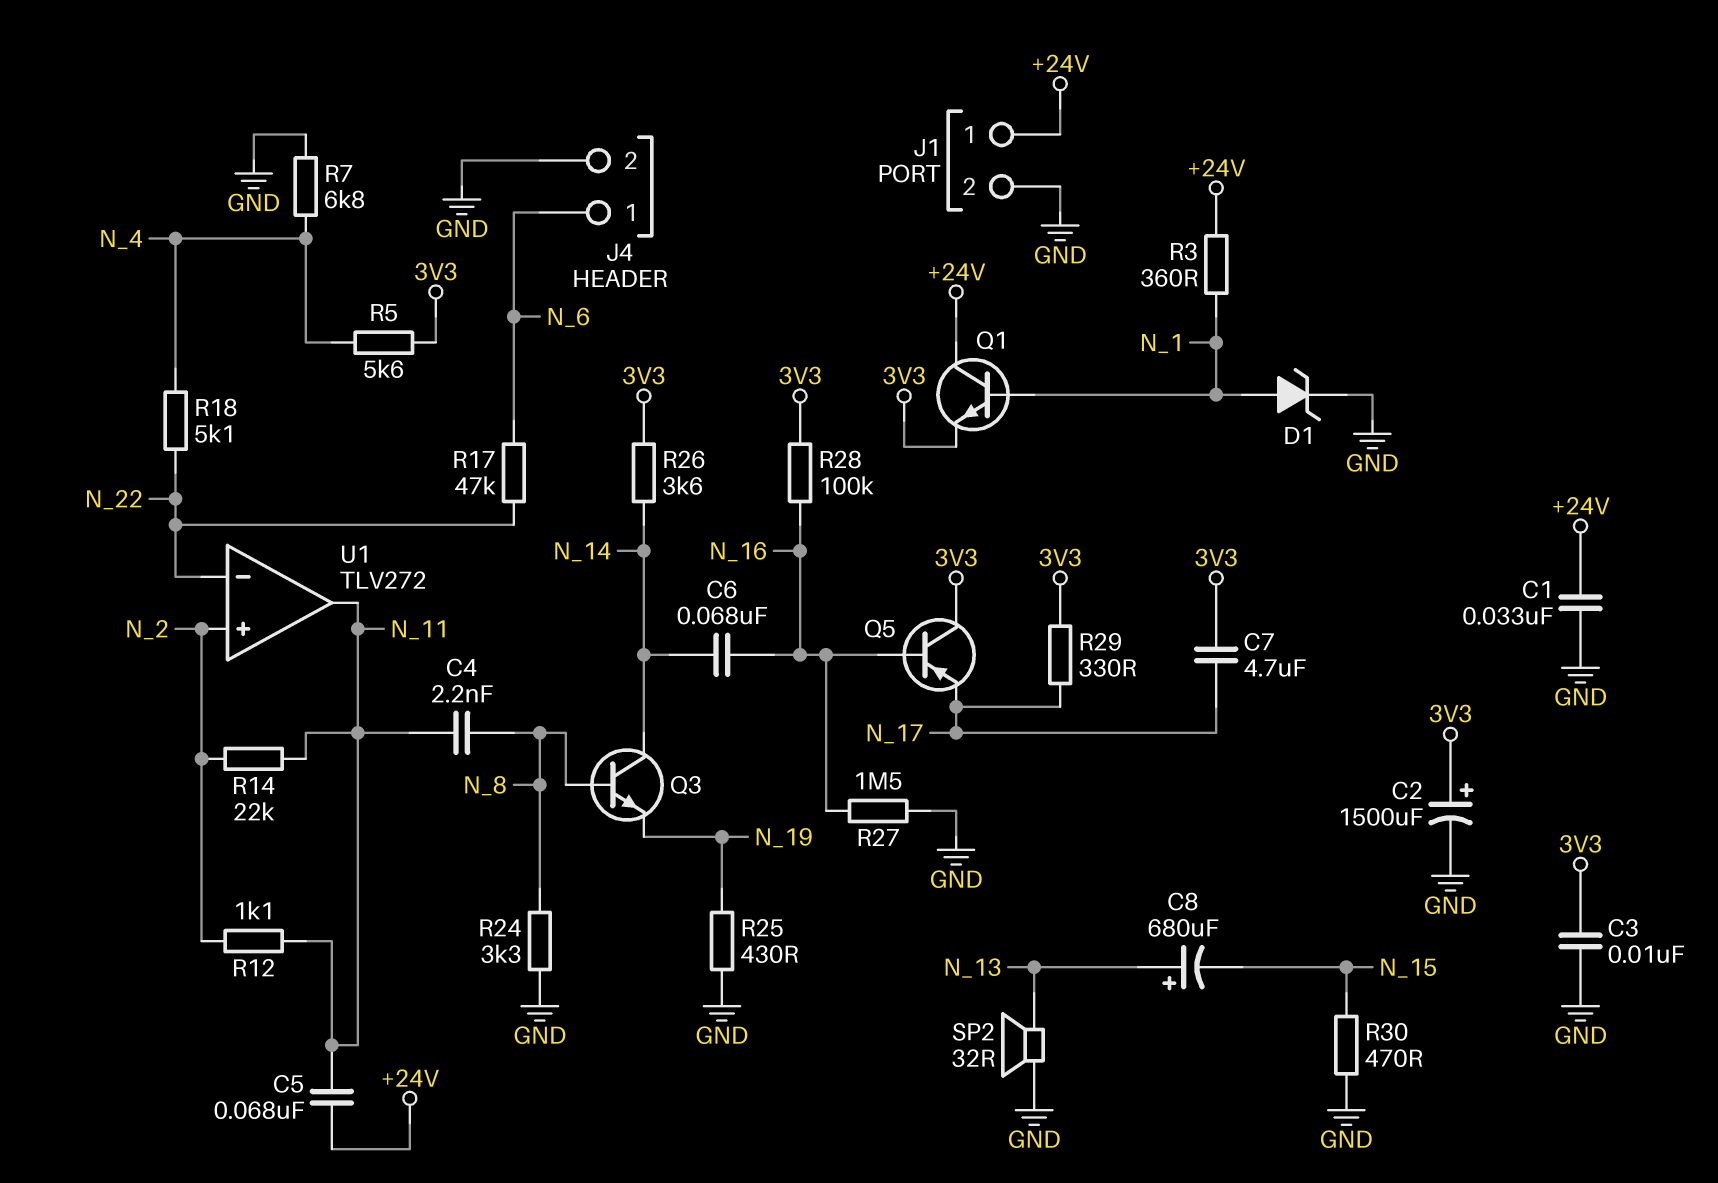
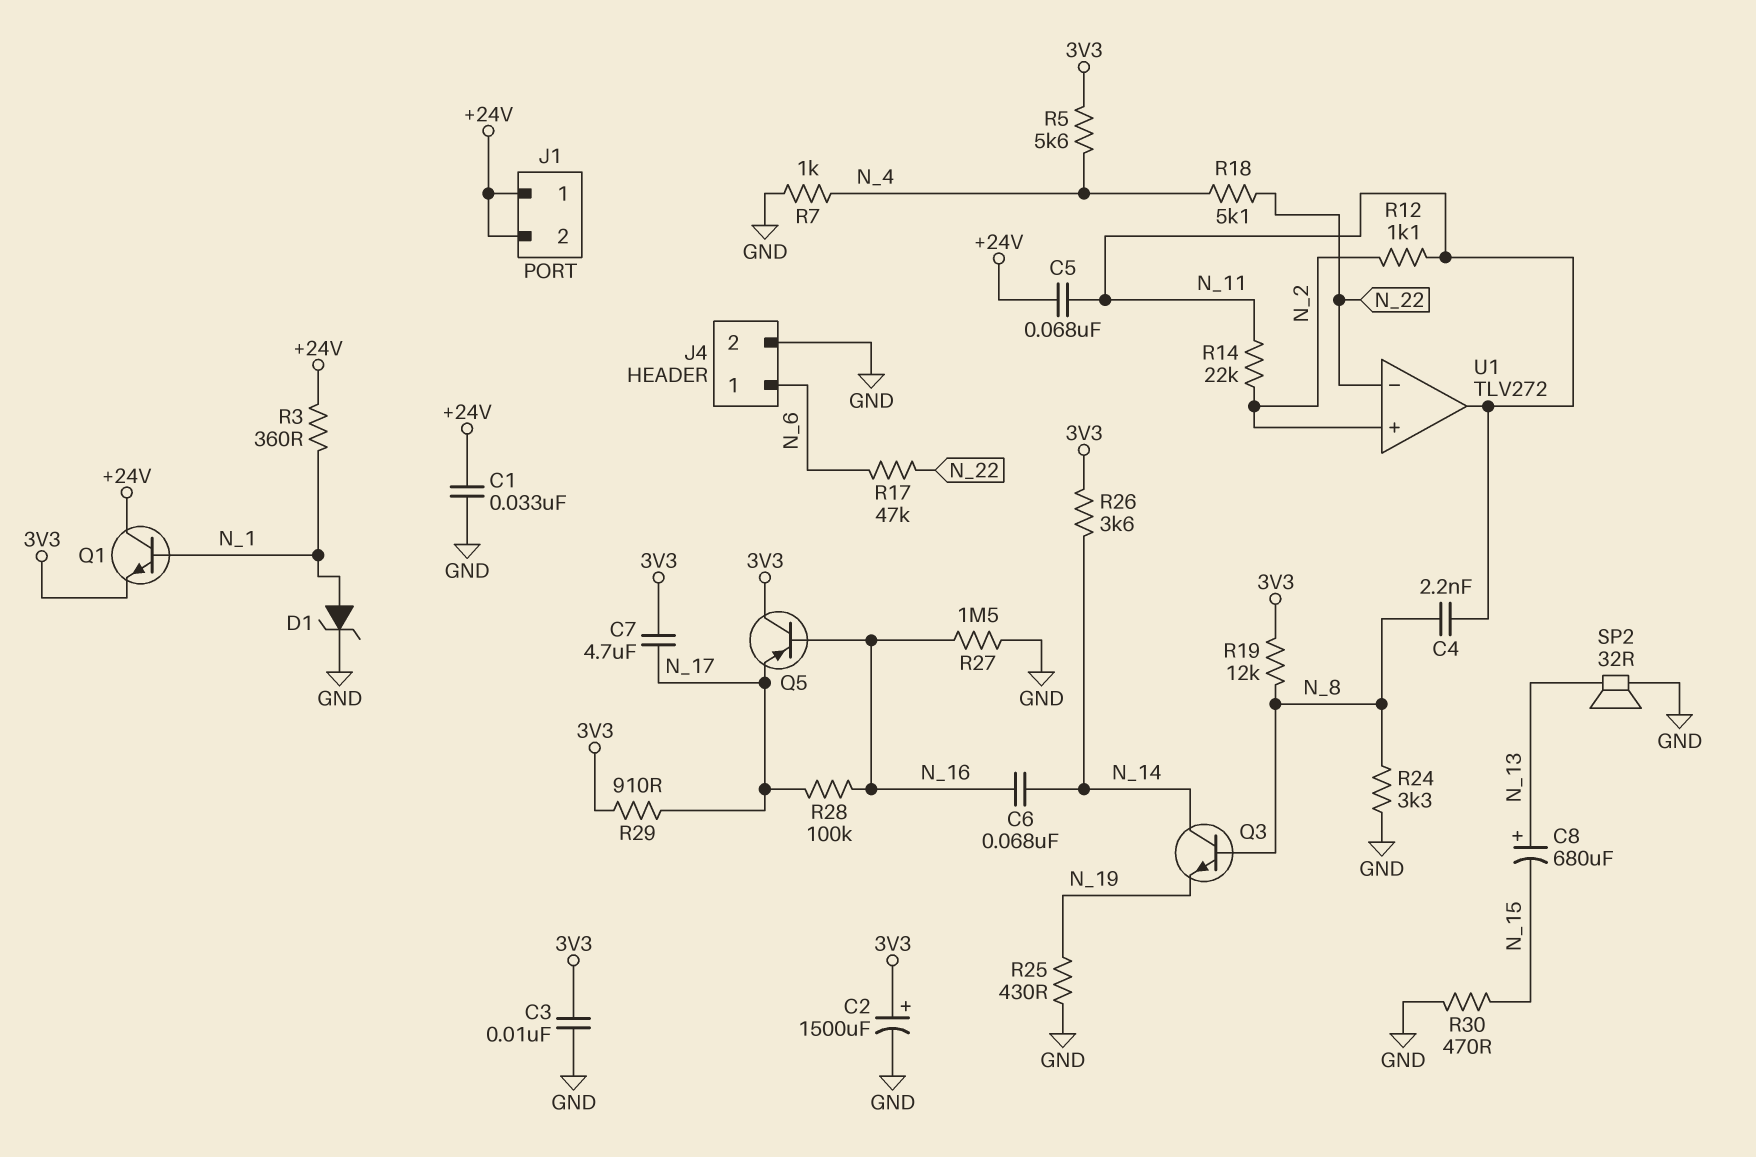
J1 pin 2: GND -> +24V
R7: 6.8k (GND, N_4) -> 1k (GND, N_4)
R19: none -> 12k (3V3, N_8)
R28: 100k (3V3, N_16) -> 100k (N_16, N_17)
R29: 330 (3V3, N_17) -> 910 (3V3, N_17)

